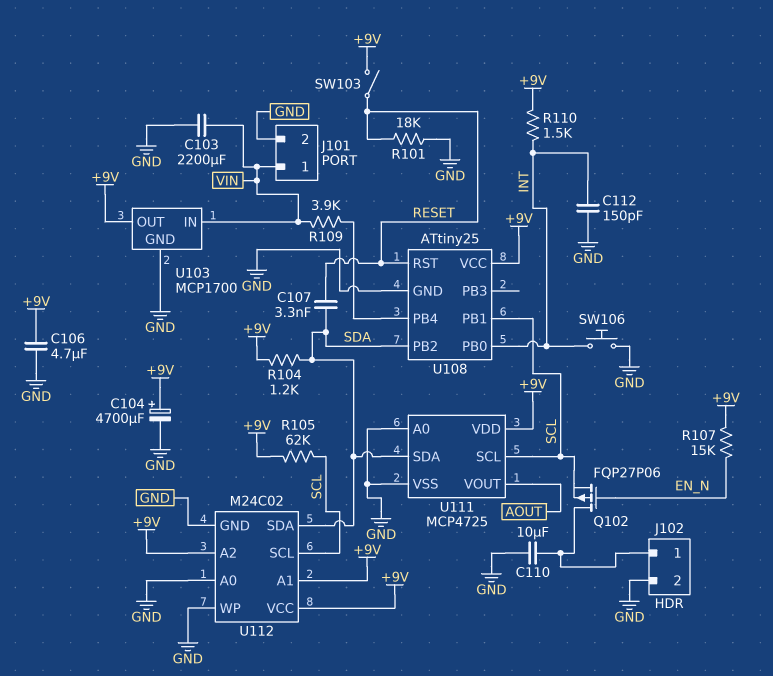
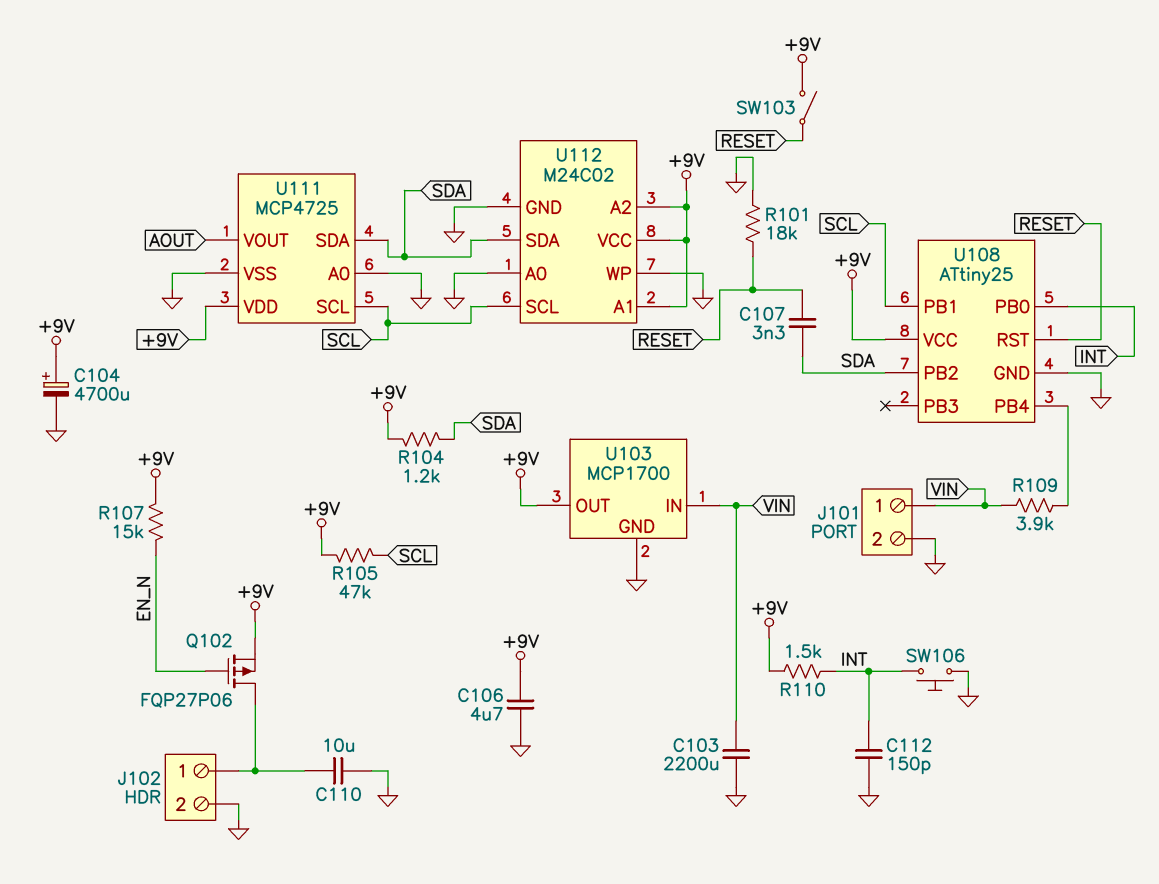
Q102: PMOS FQP27P06 (G EN_N, D J102/1, S SCL) -> PMOS FQP27P06 (G EN_N, D J102/1, S +9V)
R105: 62k (+9V, SCL) -> 47k (+9V, SCL)

